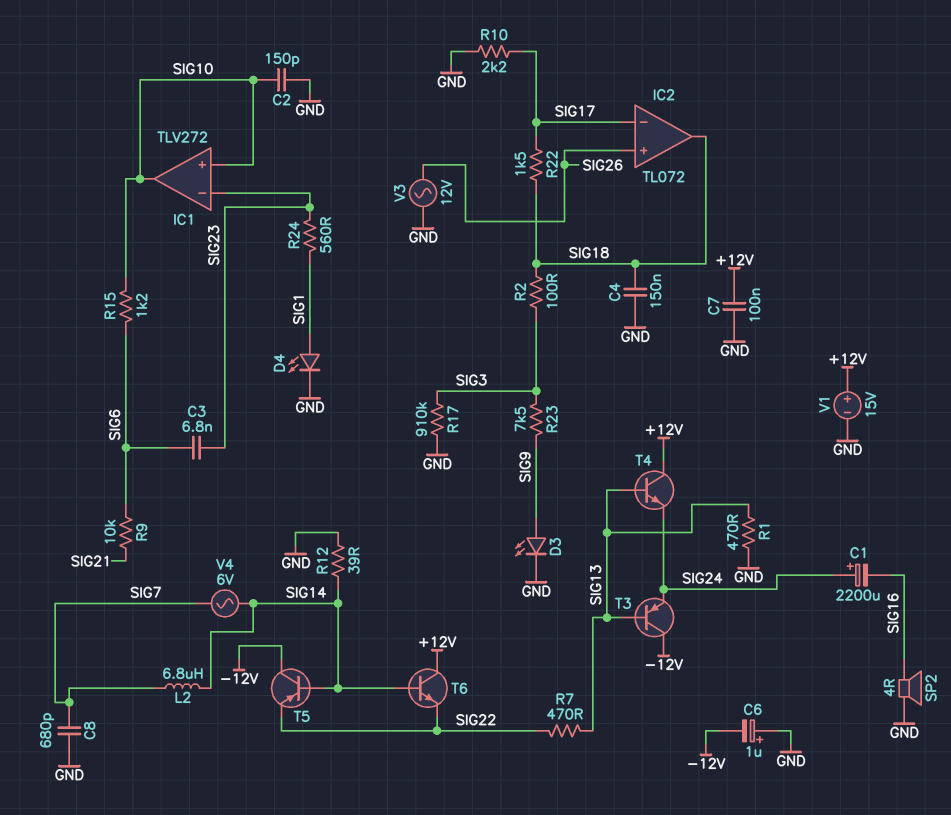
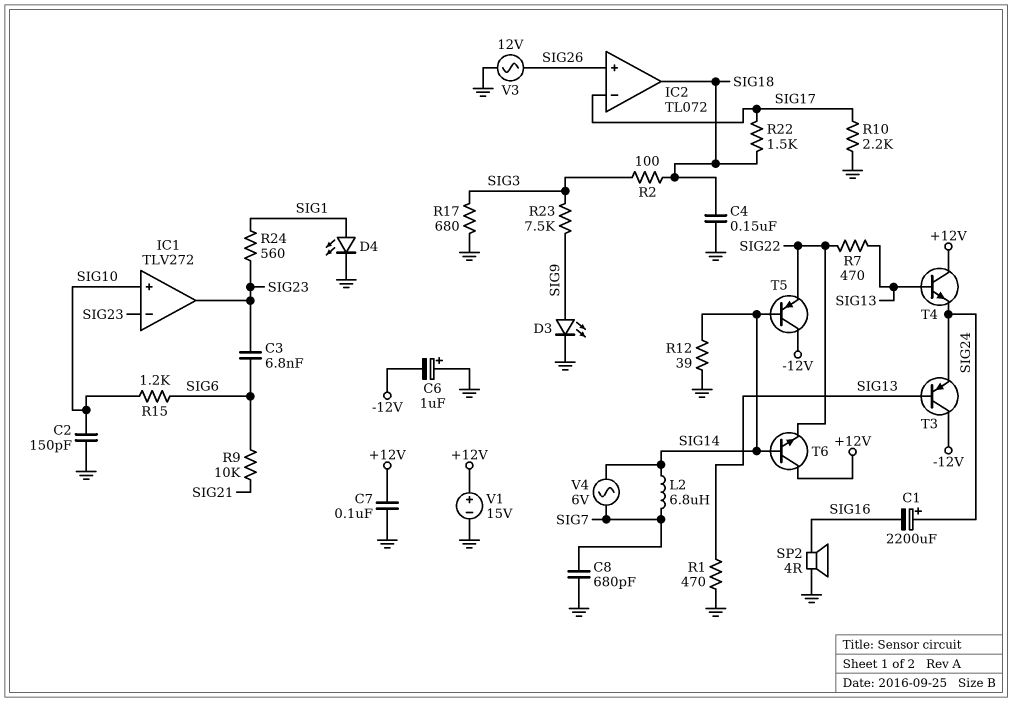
IC1 pin out: SIG10 -> SIG23
R17: 910k (GND, SIG3) -> 680 (GND, SIG3)

